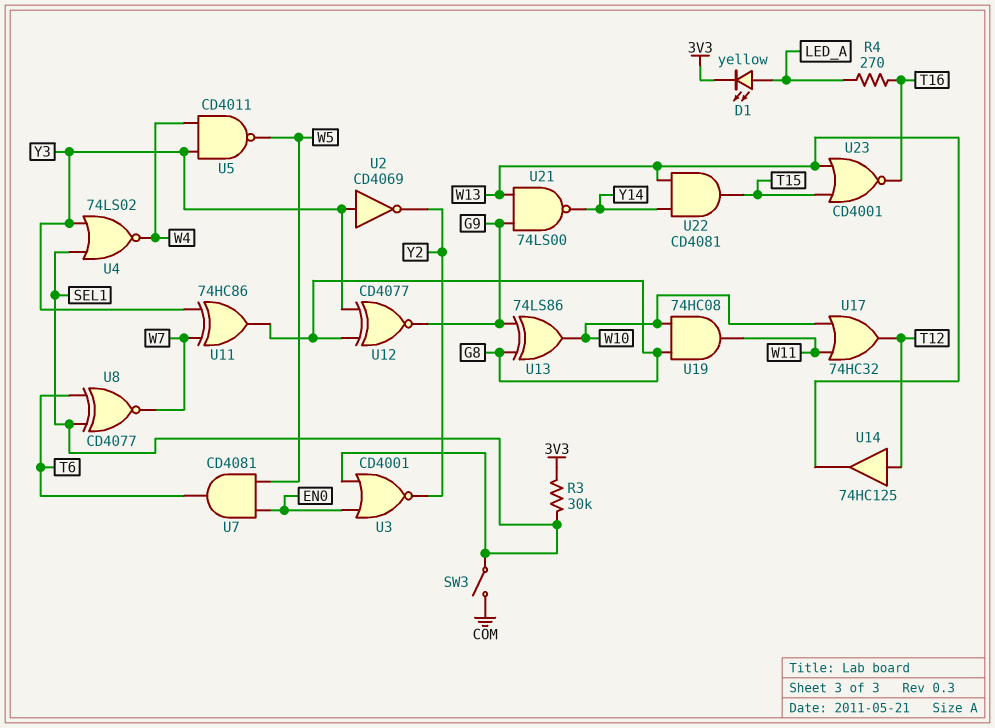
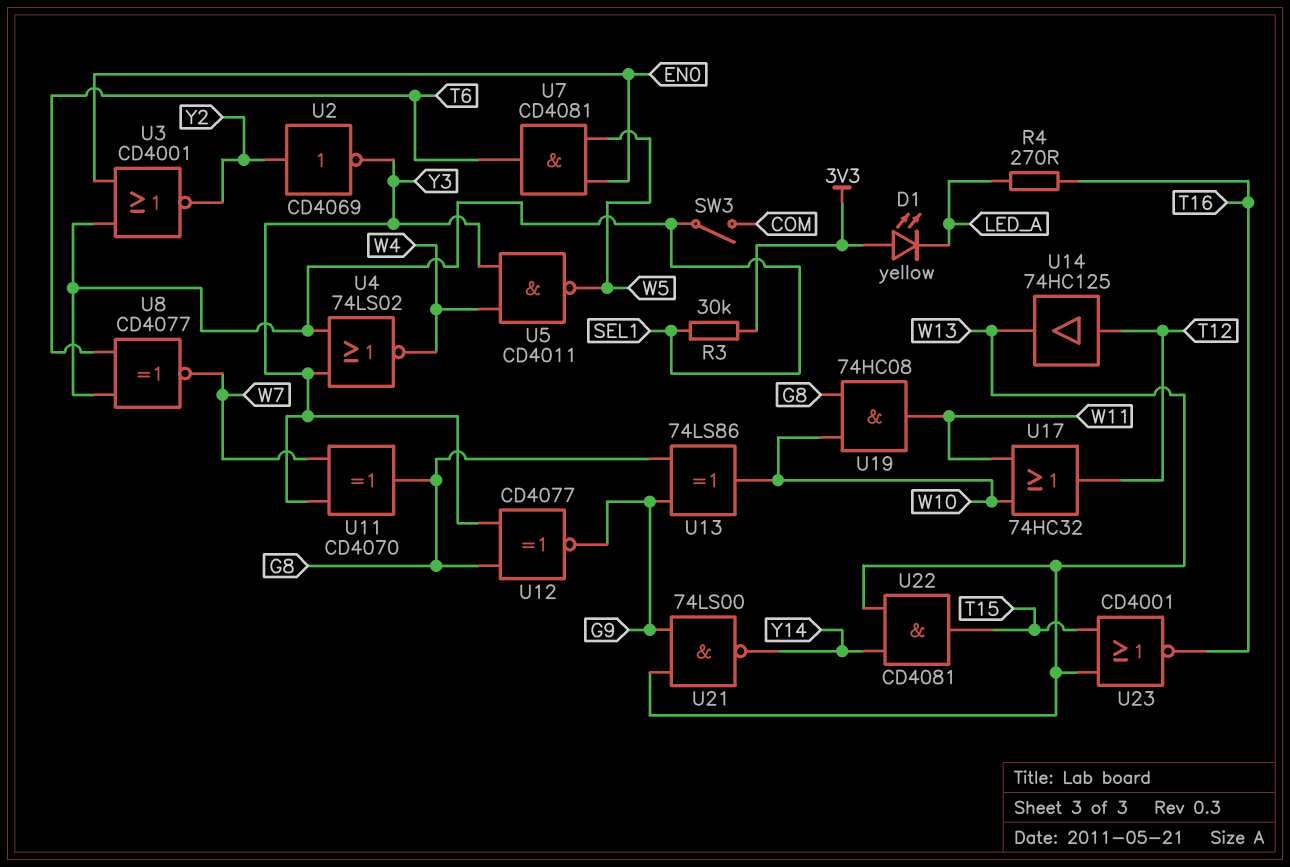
D1: LED yellow (A LED_A, K 3V3) -> LED yellow (A 3V3, K LED_A)
U2: NOT CD4069 (in Y3, out Y2) -> NOT CD4069 (in Y2, out Y3)
U11: XOR 74HC86 (in W7, in Y3, out G8) -> XOR CD4070 (in W7, in Y3, out G8)

